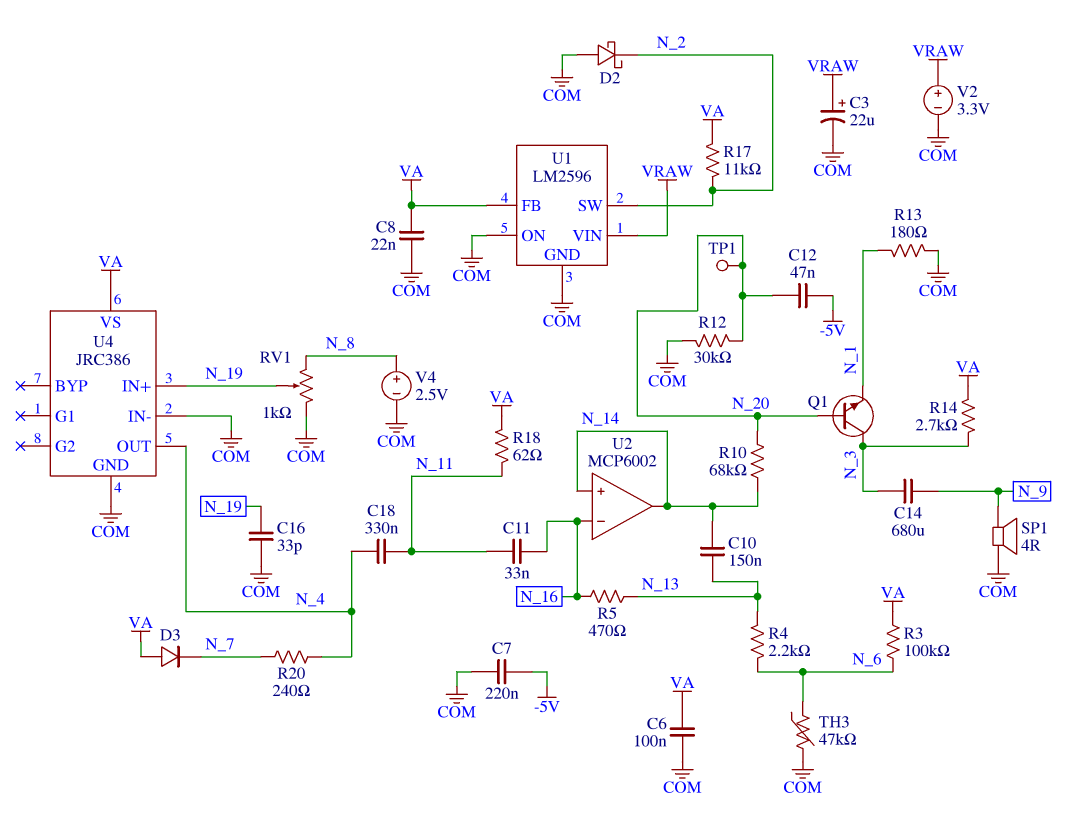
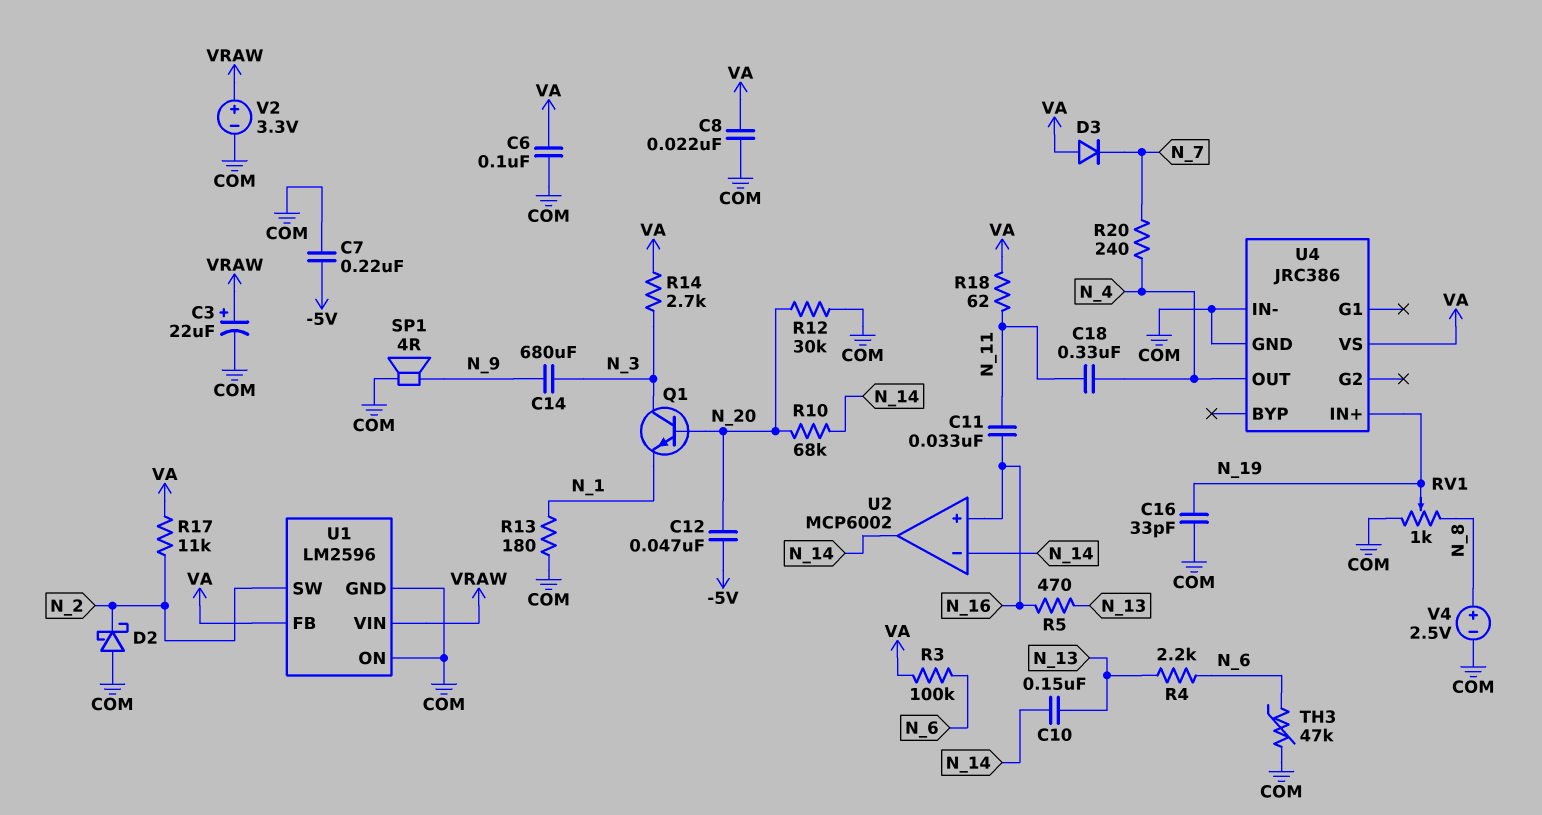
TP1: test point (N_20) -> none
U2 pin in+: N_14 -> N_16
U2 pin in-: N_16 -> N_14

